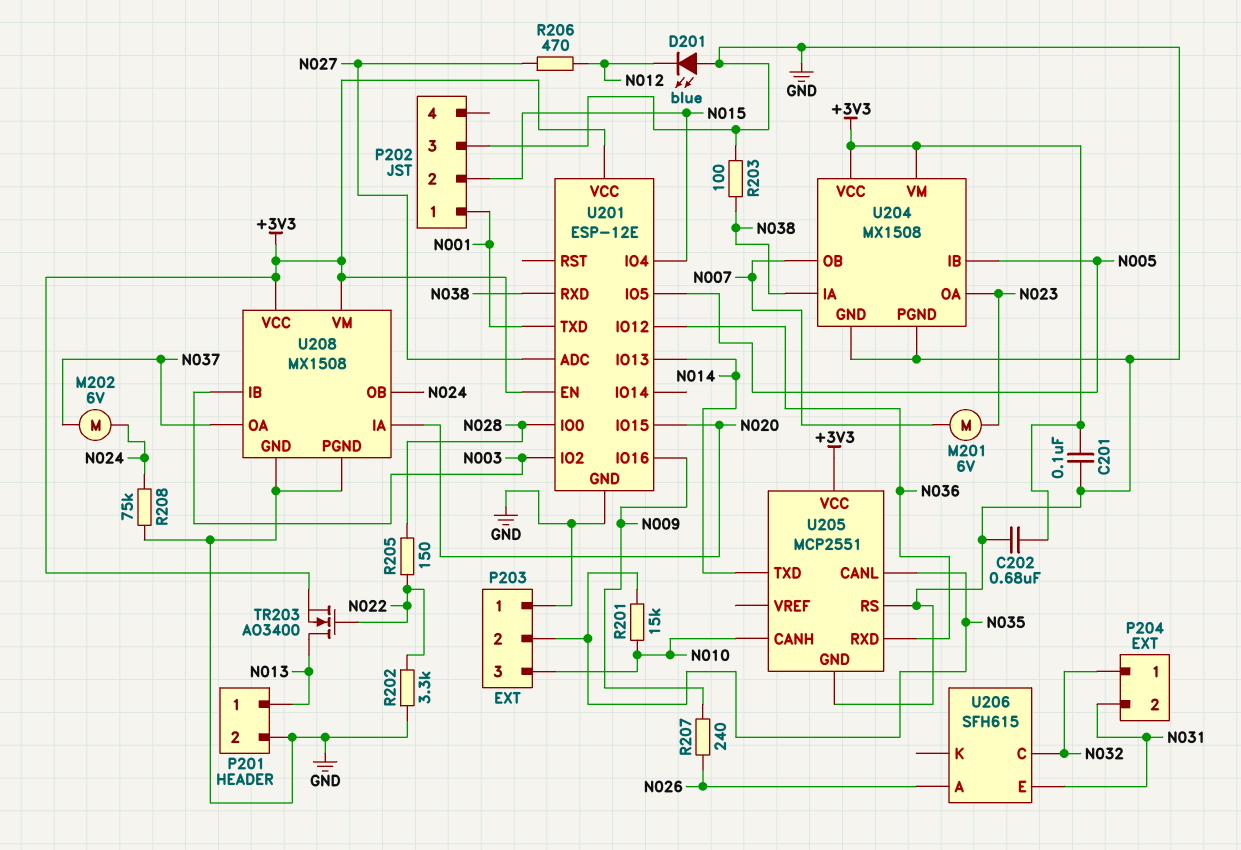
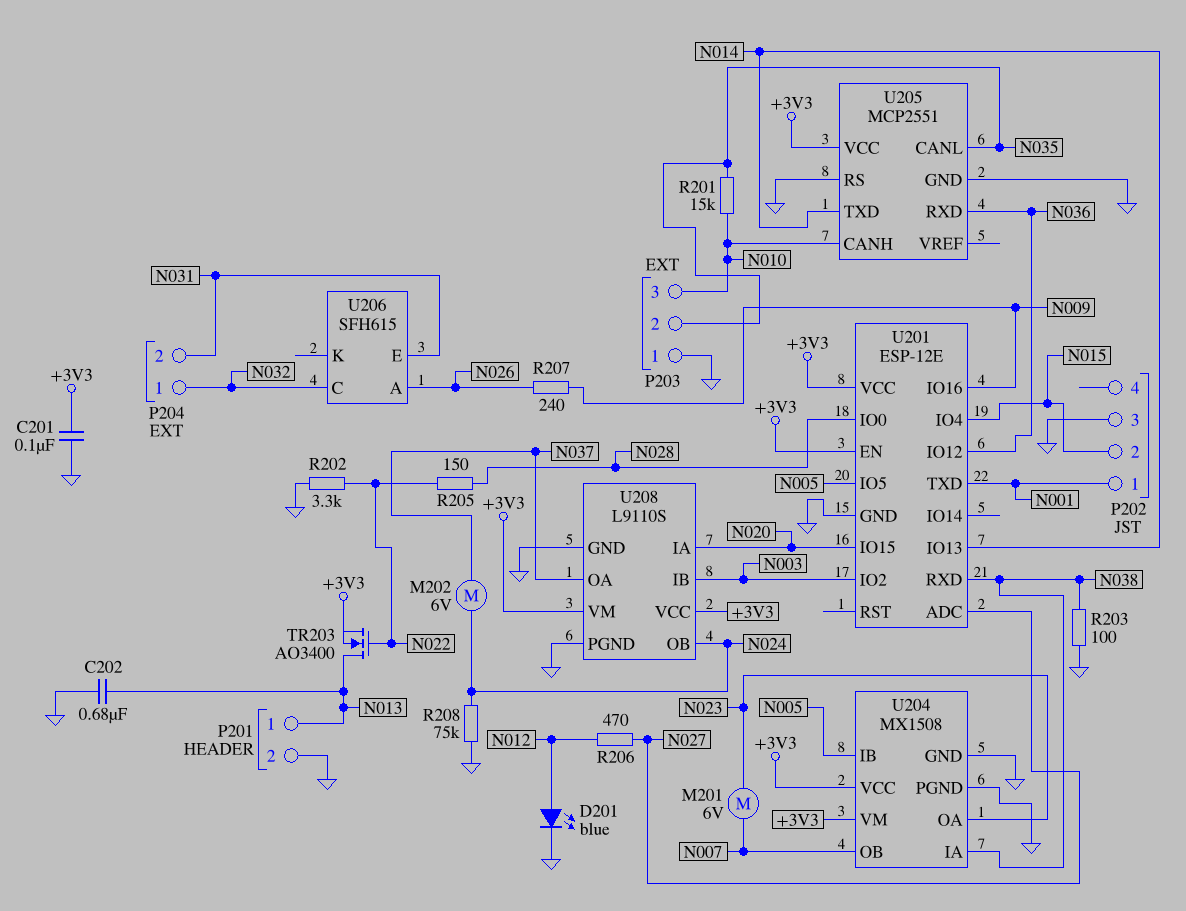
C202: 680nF (+3V3, GND) -> 680nF (GND, N013)
D201: LED blue (A GND, K N012) -> LED blue (A N012, K GND)
U208: MX1508 -> L9110S

